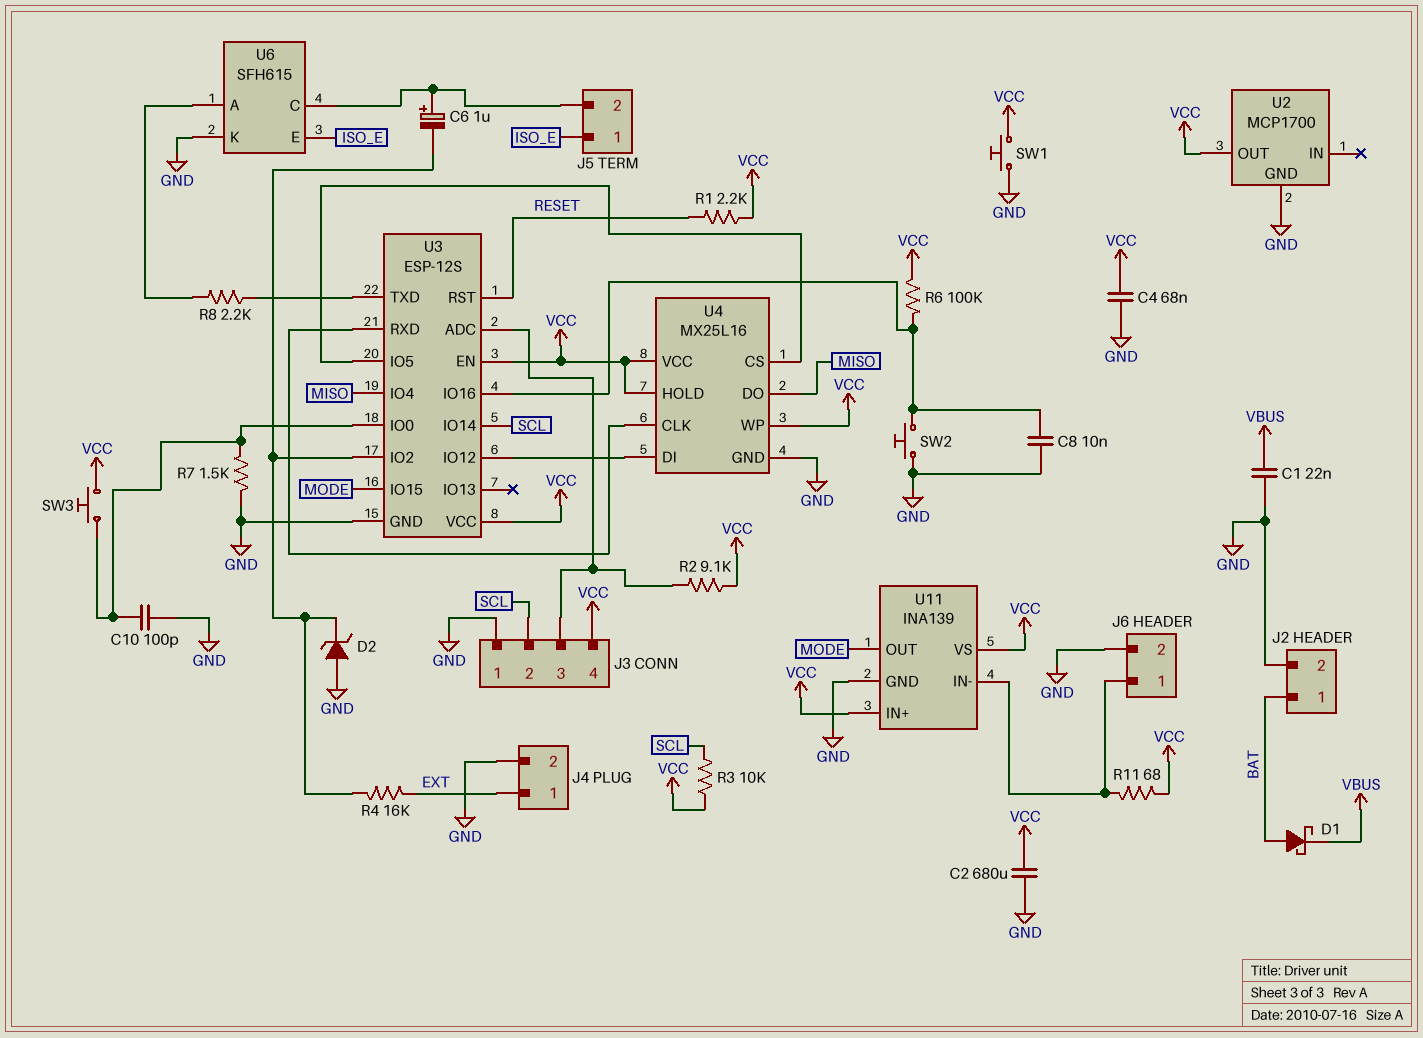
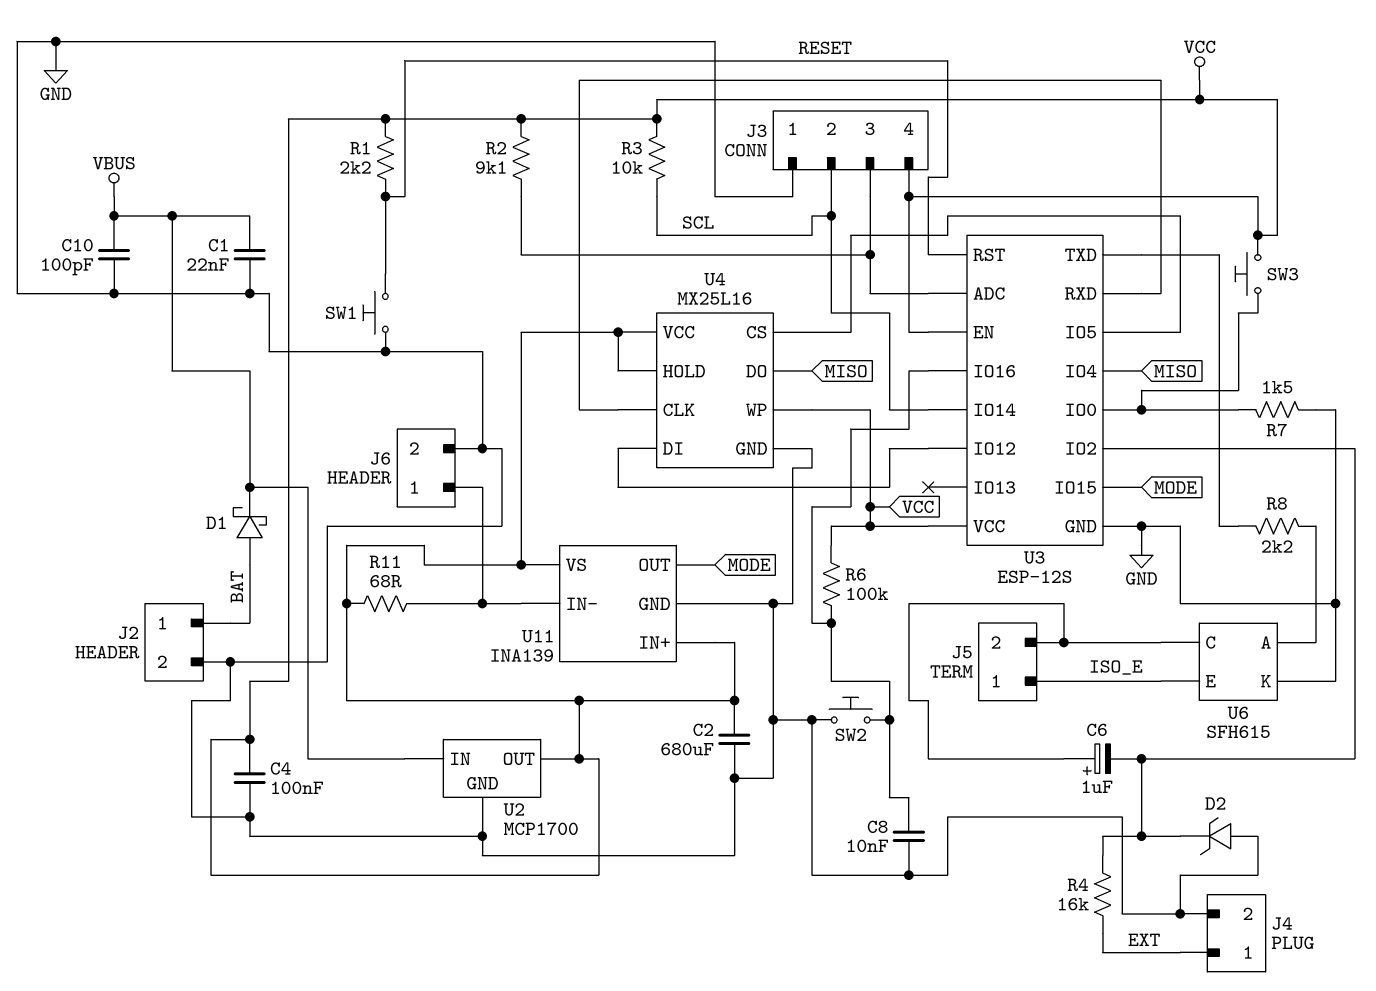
C4: 68nF (GND, VCC) -> 100nF (GND, VCC)
C10: 100pF (GND, U3/IO0) -> 100pF (GND, VBUS)
SW1: button (GND, VCC) -> button (GND, RESET)
U2 pin IN: none -> VBUS

